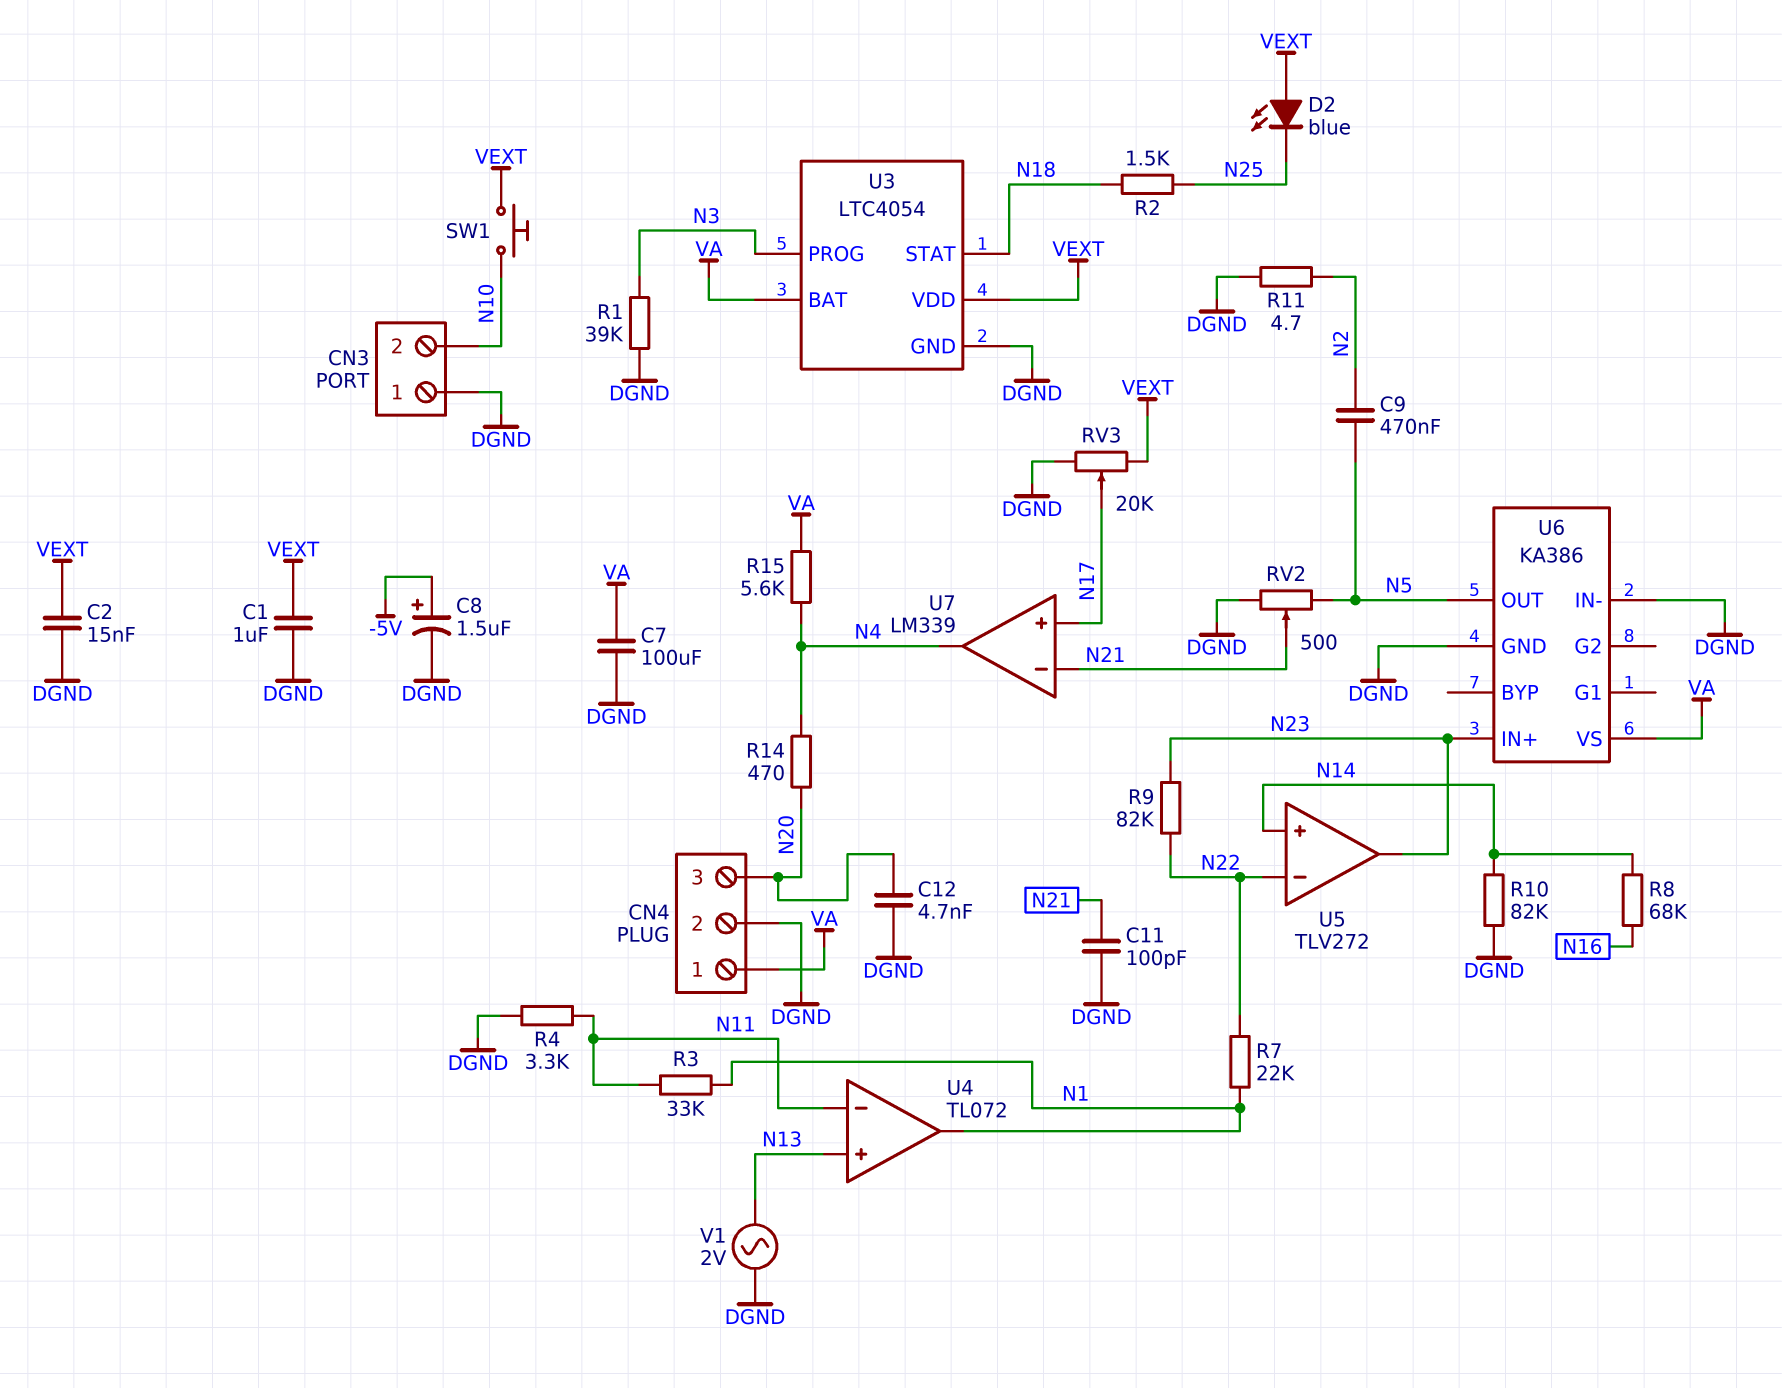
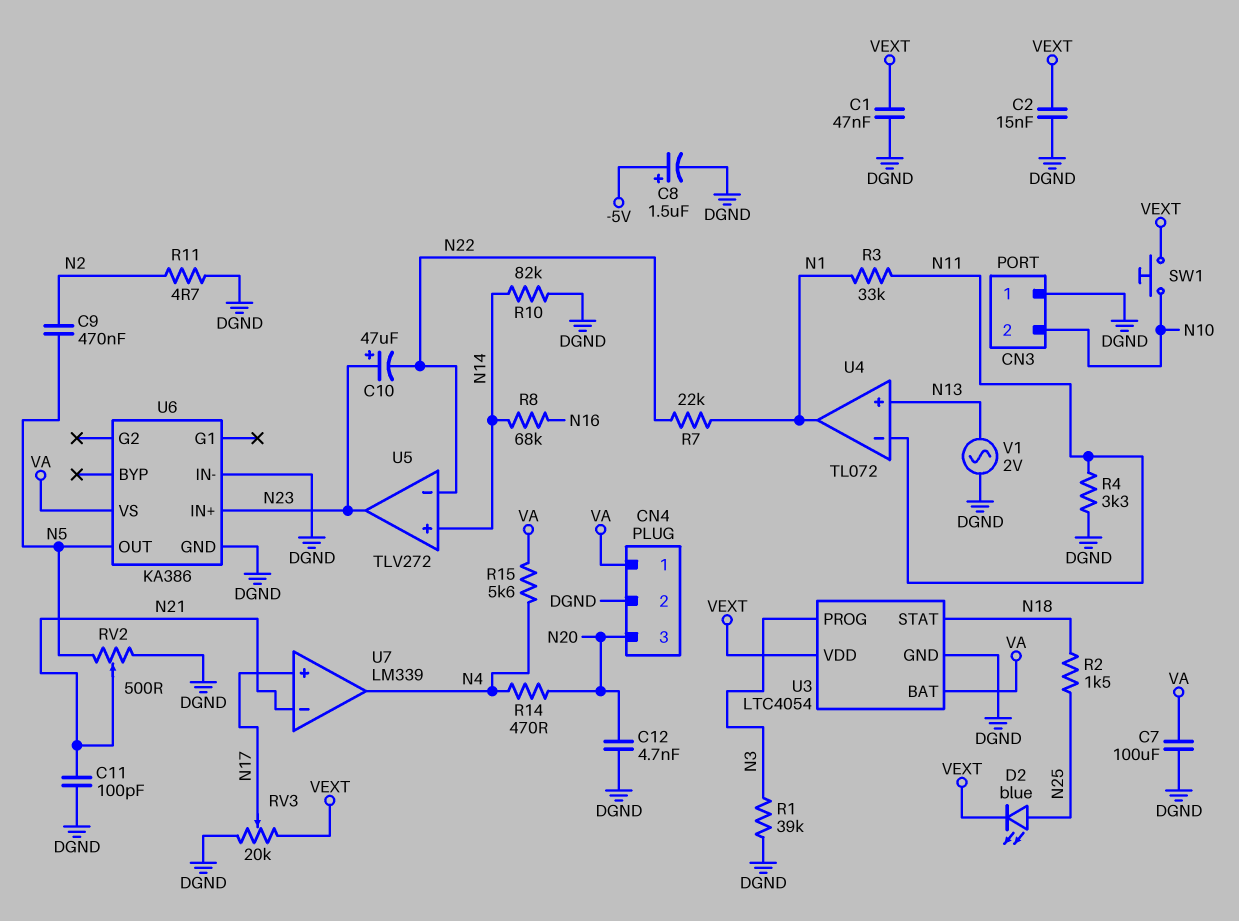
C1: 1uF (DGND, VEXT) -> 47nF (DGND, VEXT)
C10: none -> 47uF (plus N23, minus N22)
D2: LED blue (A VEXT, K N25) -> LED blue (A N25, K VEXT)
R9: 82k (N22, N23) -> none

